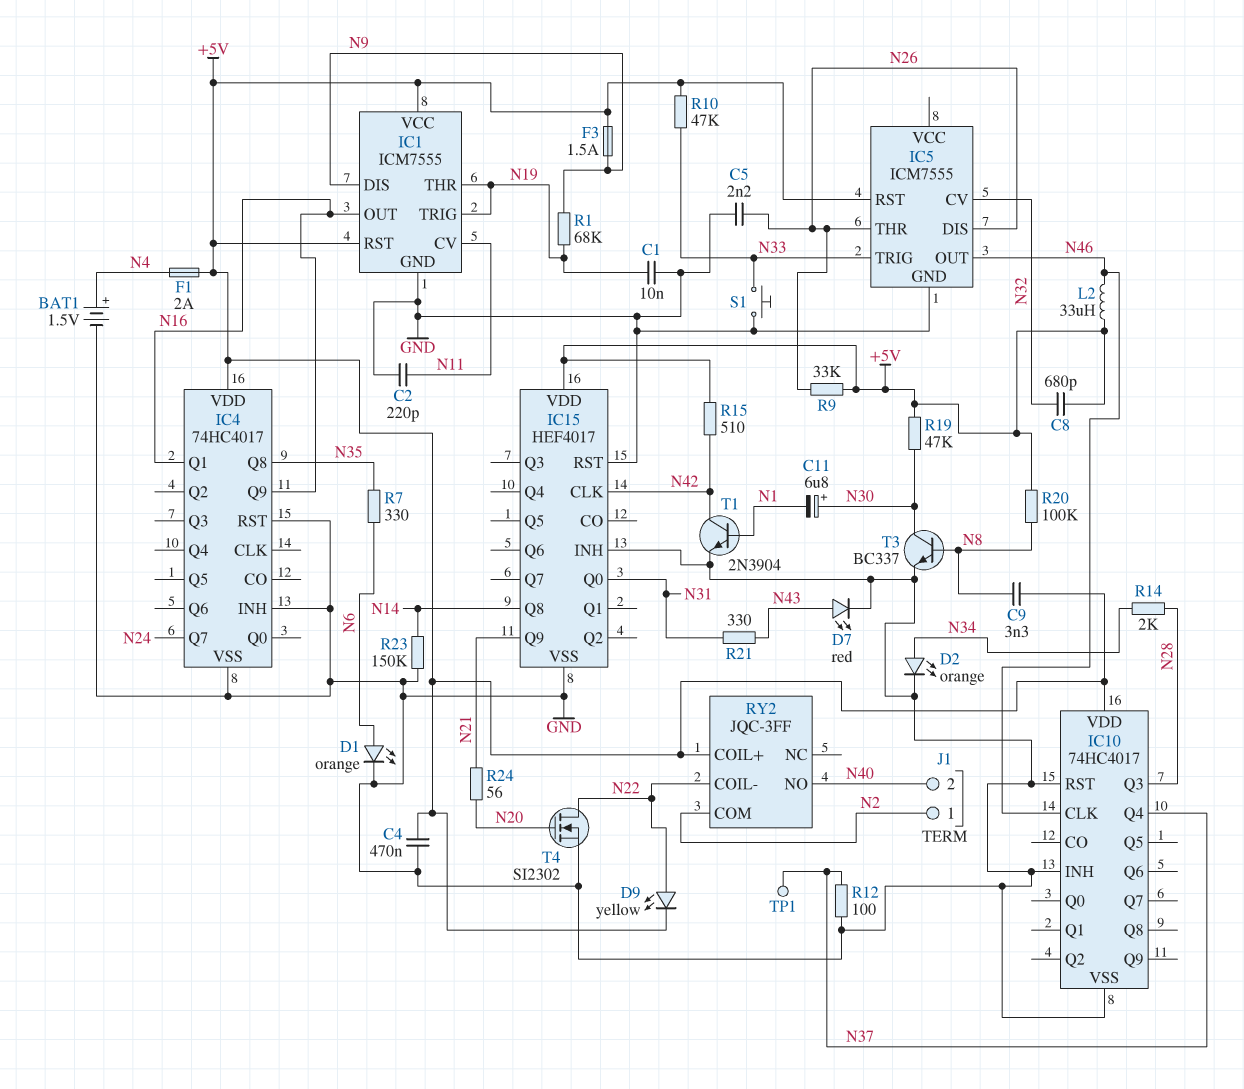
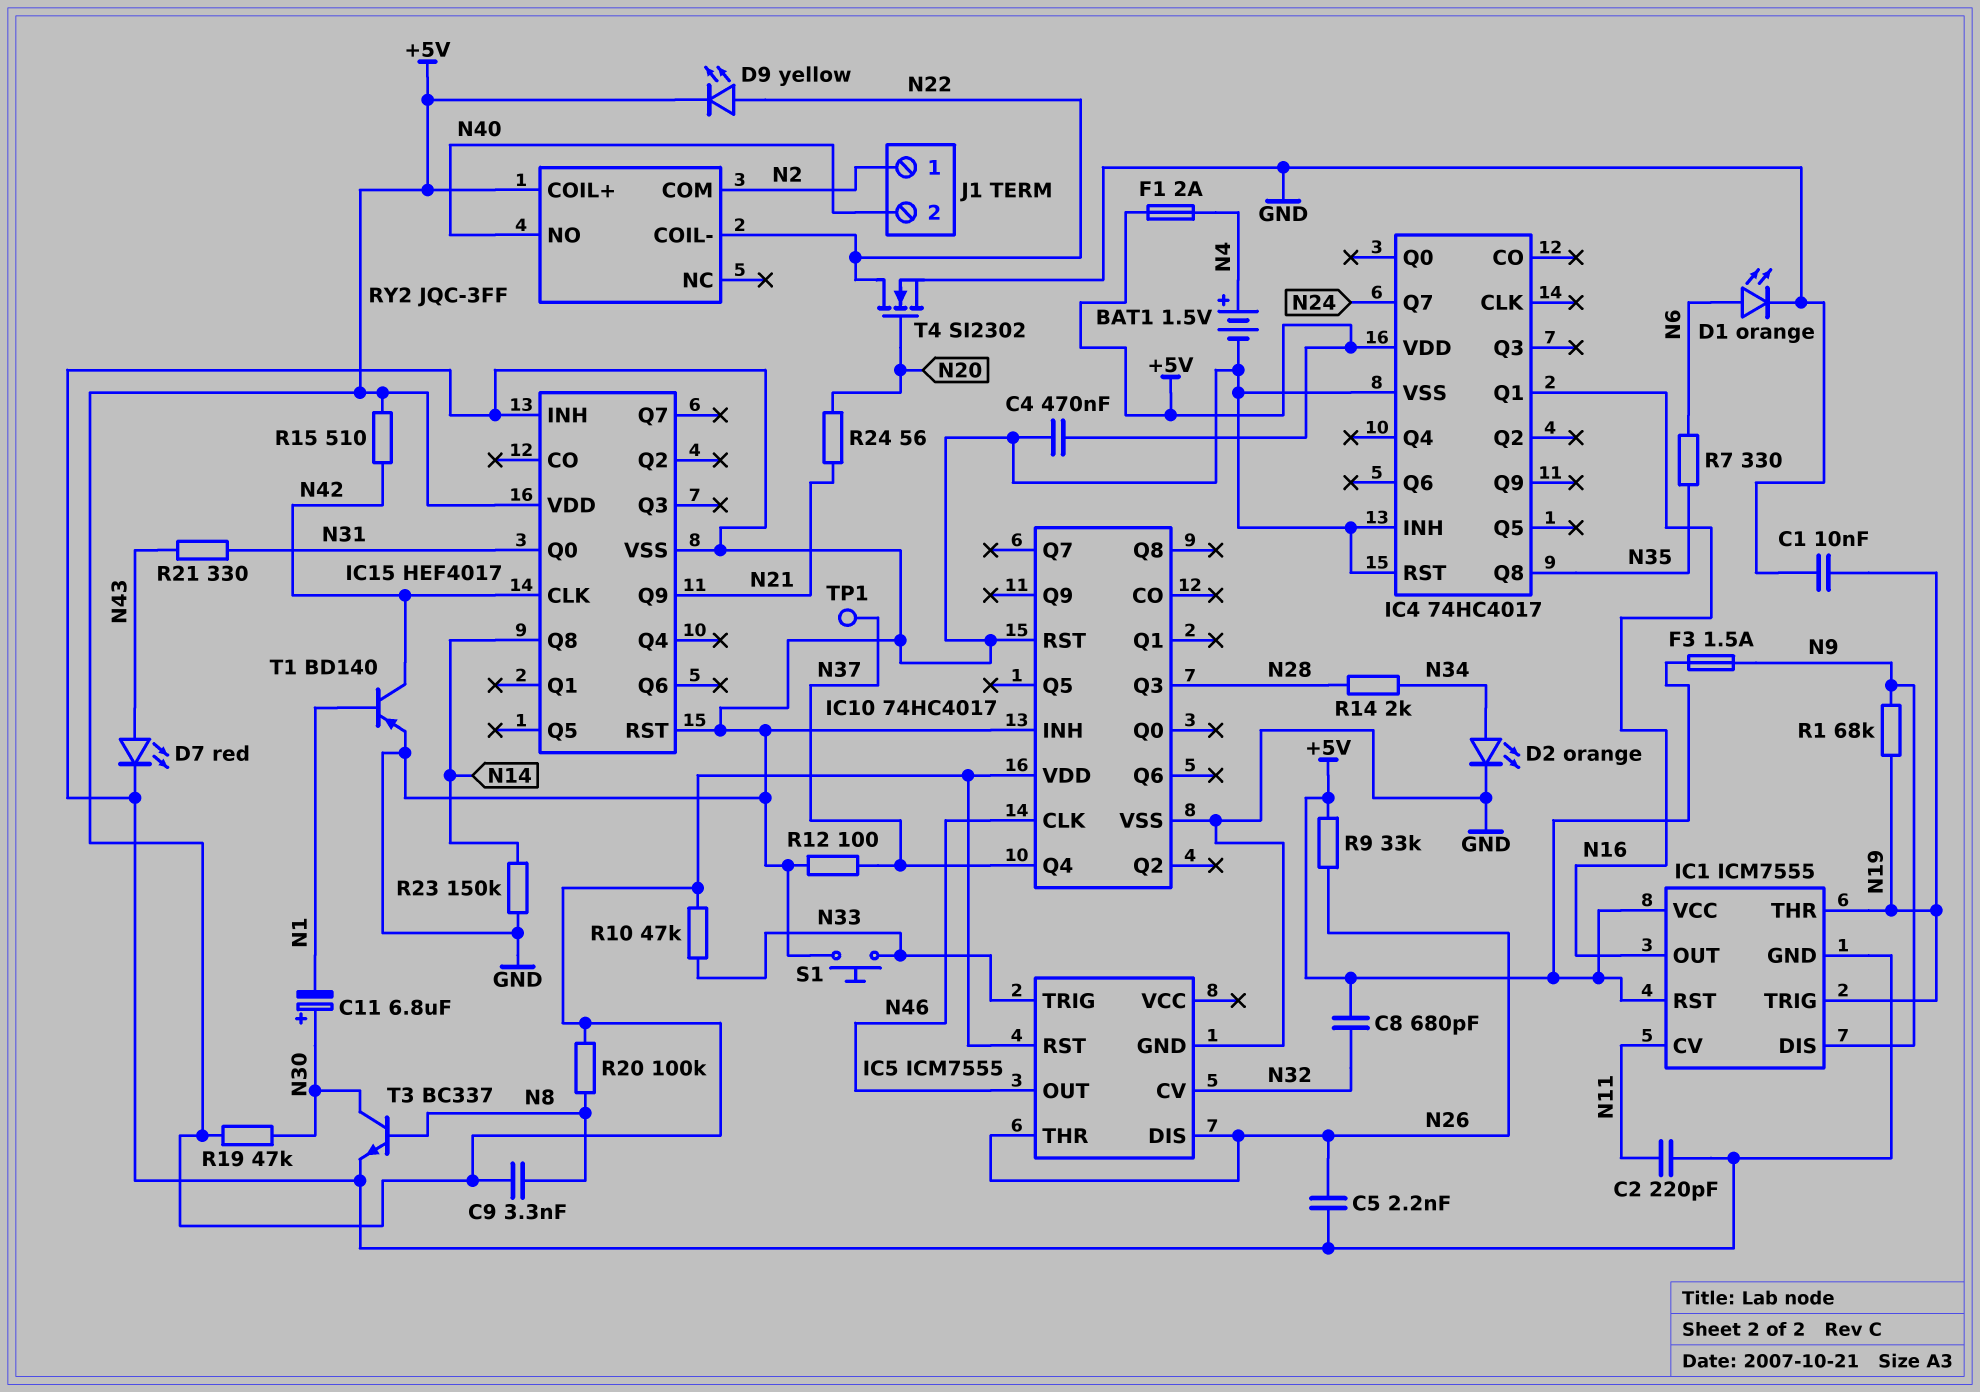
IC4 pin Q9: N16 -> none
L2: 33uH (+5V, N46) -> none
T1: NPN 2N3904 (B N1, C N42, E GND) -> PNP BD140 (B N1, C N42, E GND)

